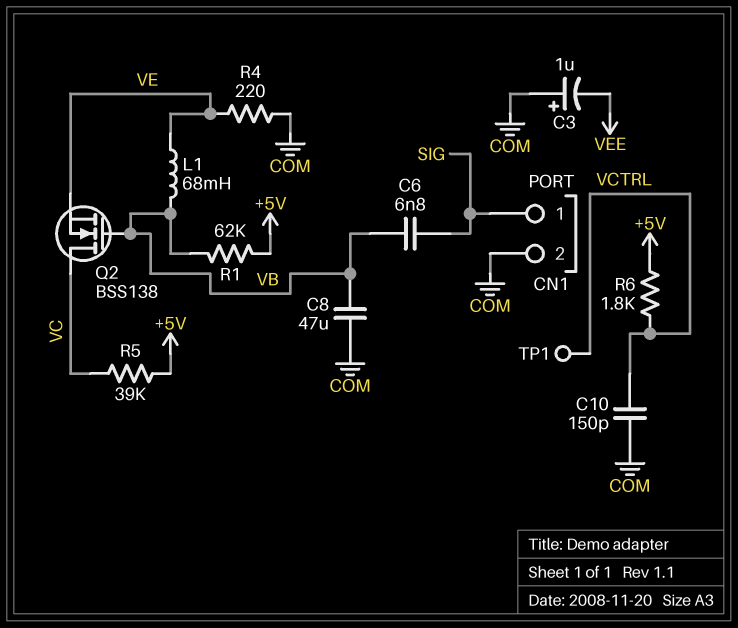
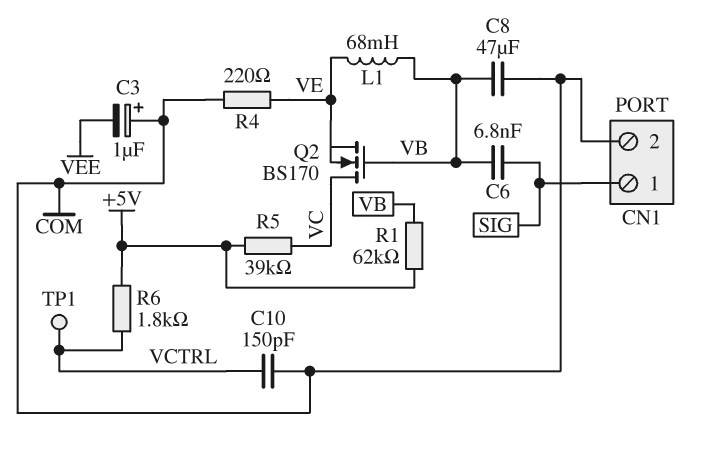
Q2: NMOS BSS138 (G VB, D VC, S VE) -> NMOS BS170 (G VB, D VC, S VE)

